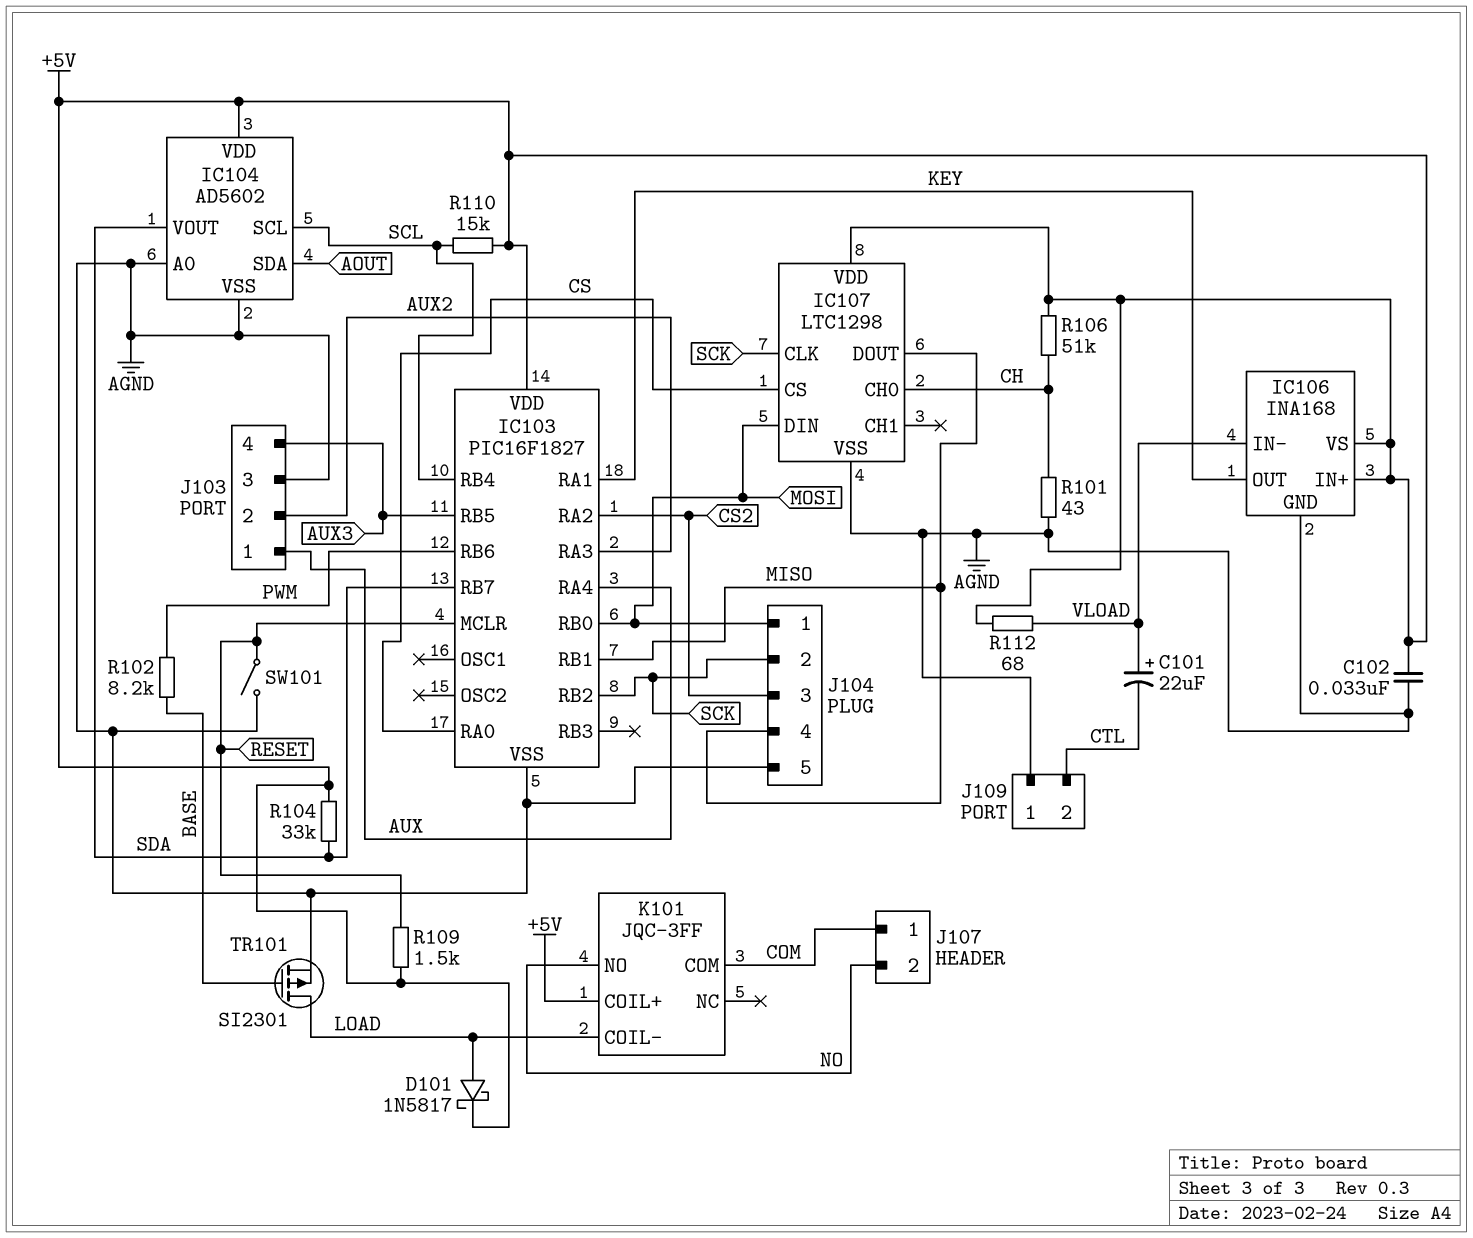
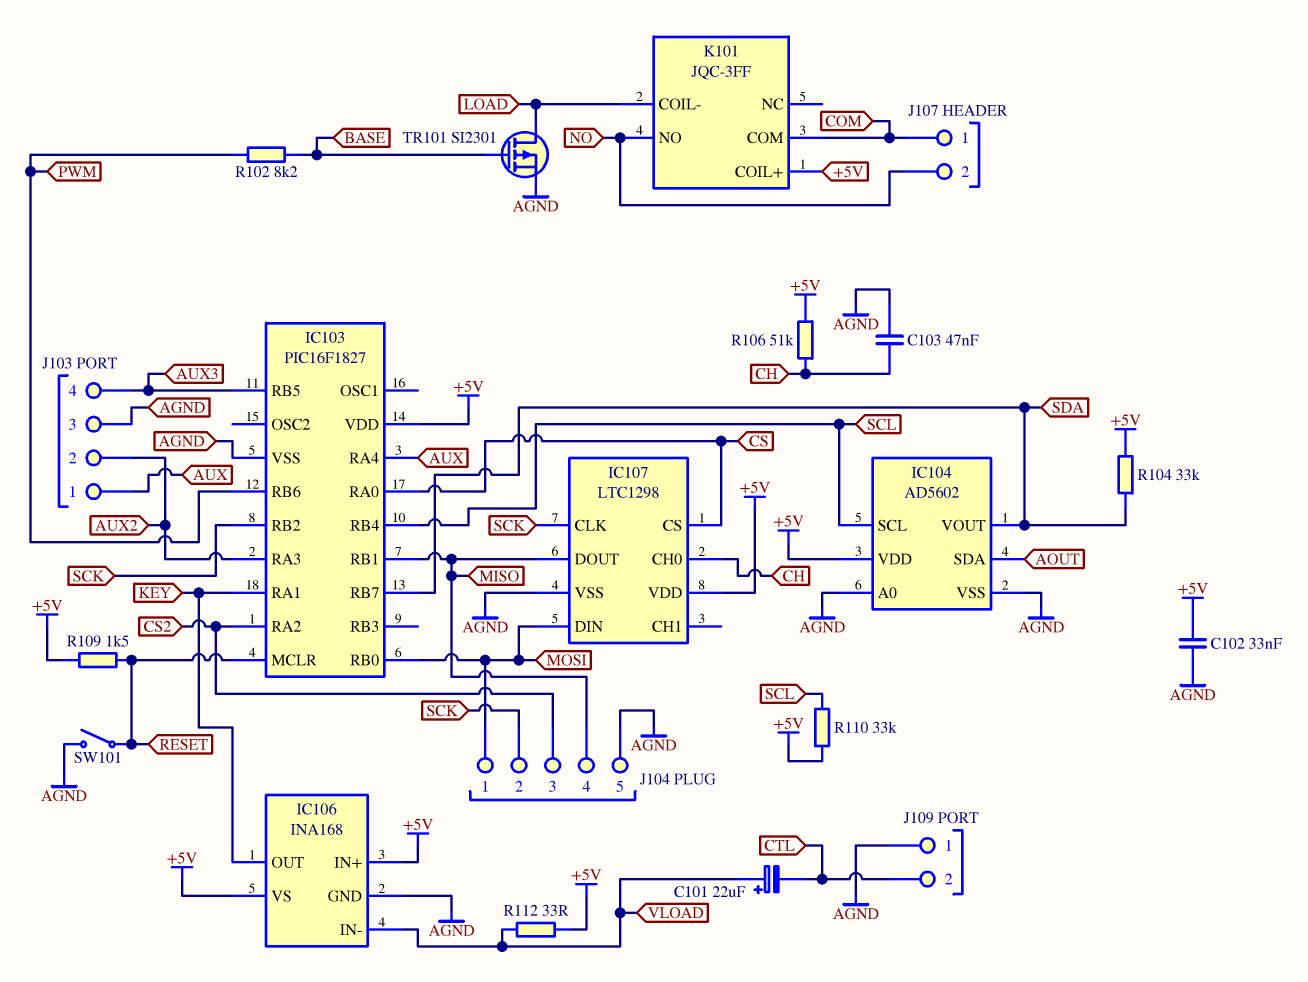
C103: none -> 47nF (AGND, CH)
D101: schottky 1N5817 (A LOAD, K +5V) -> none
R101: 43 (AGND, CH) -> none
R110: 15k (+5V, SCL) -> 33k (+5V, SCL)
R112: 68 (+5V, VLOAD) -> 33 (+5V, VLOAD)

